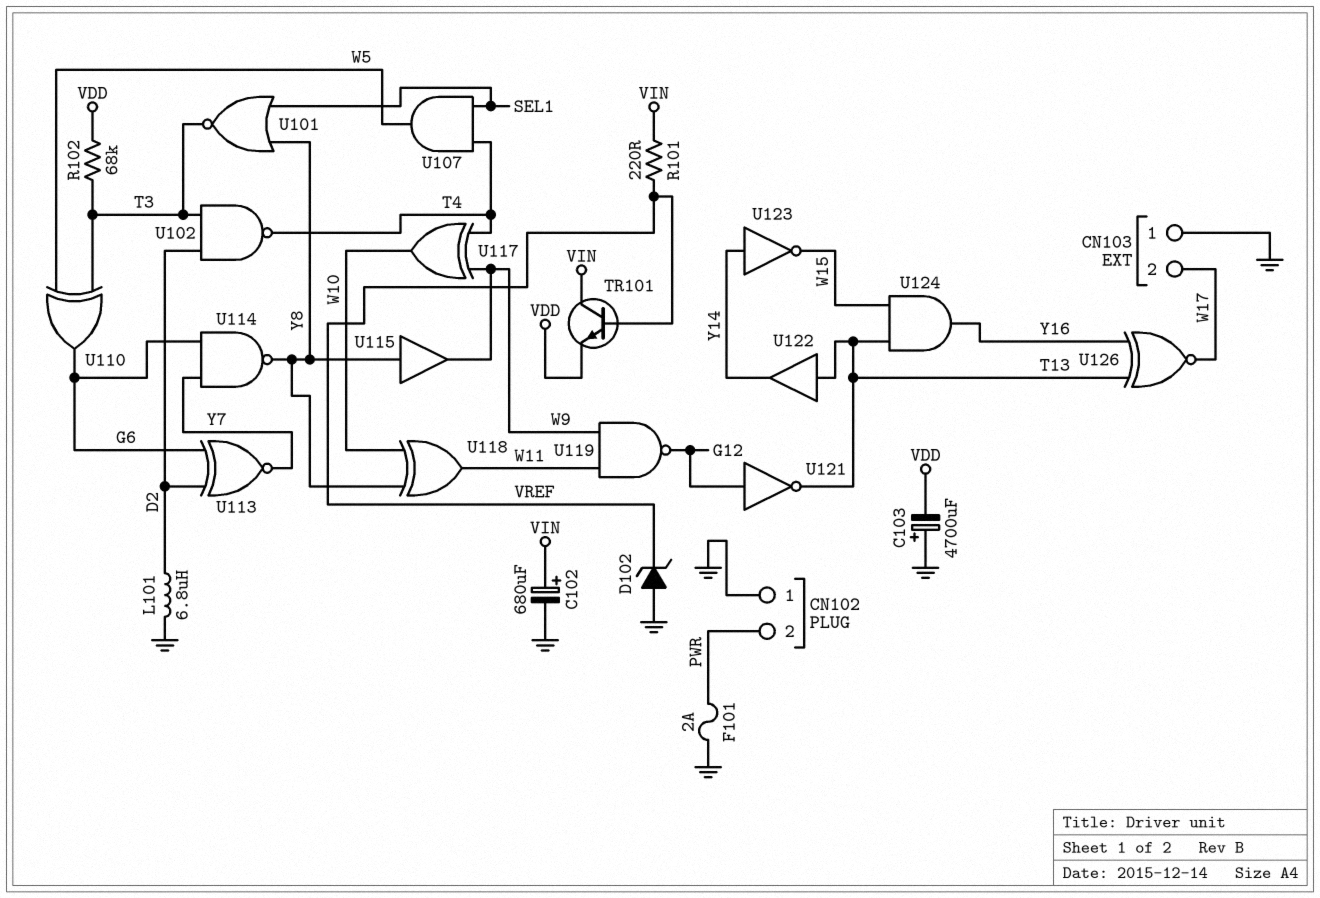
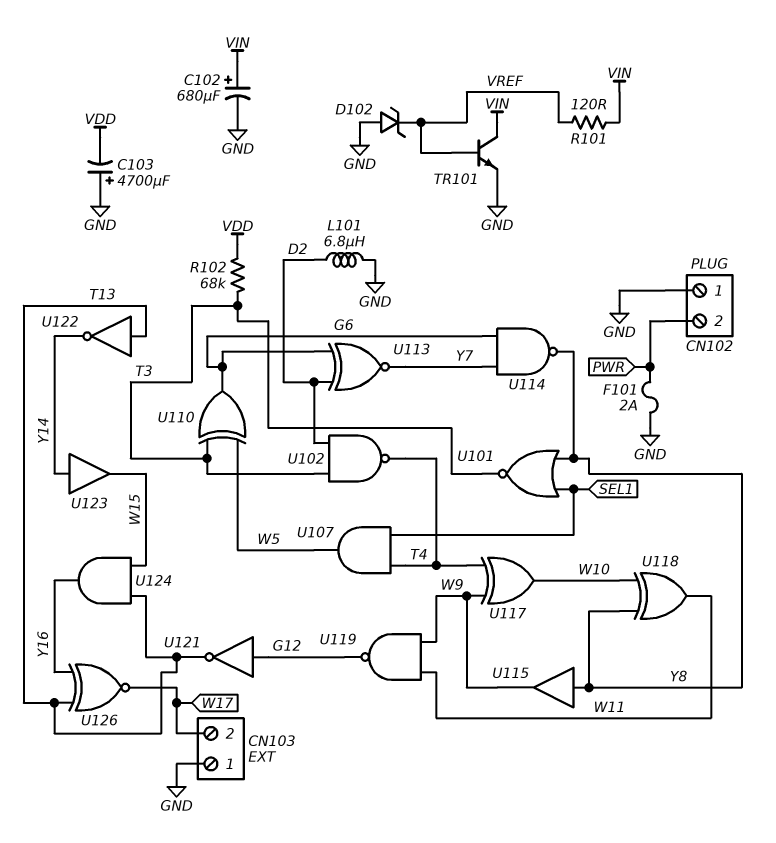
R101: 220 (VIN, VREF) -> 120 (VIN, VREF)
TR101: NPN (B VREF, C VIN, E VDD) -> NPN (B VREF, C VIN, E GND)
U122: buffer (in T13, out Y14) -> NOT (in T13, out Y14)
U123: NOT (in Y14, out W15) -> buffer (in Y14, out W15)

